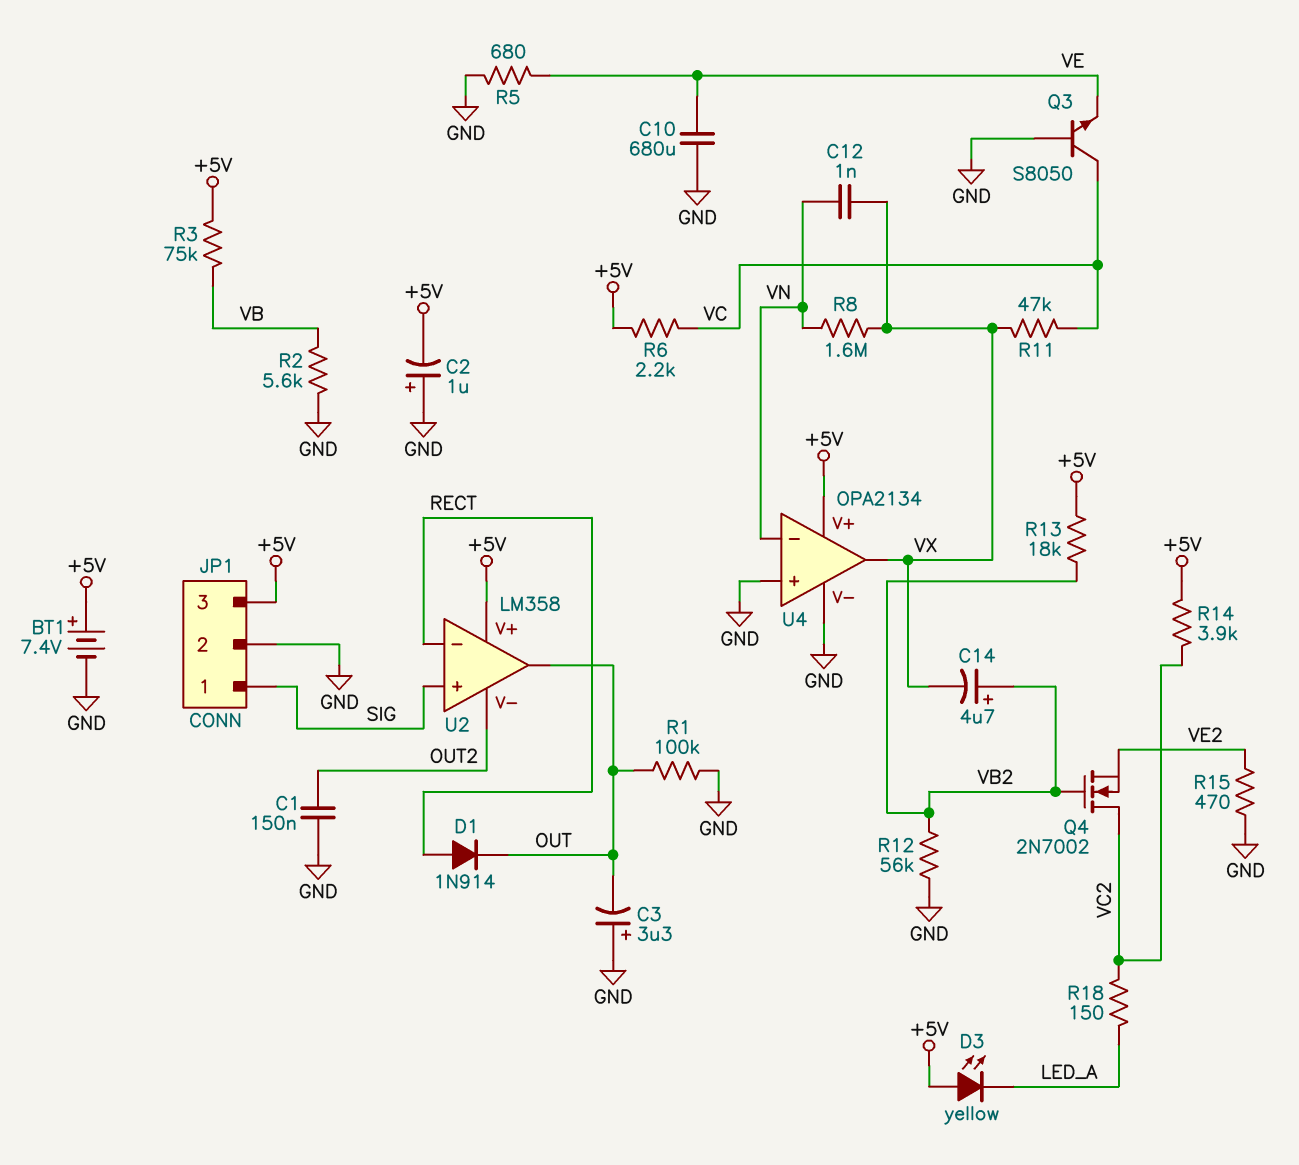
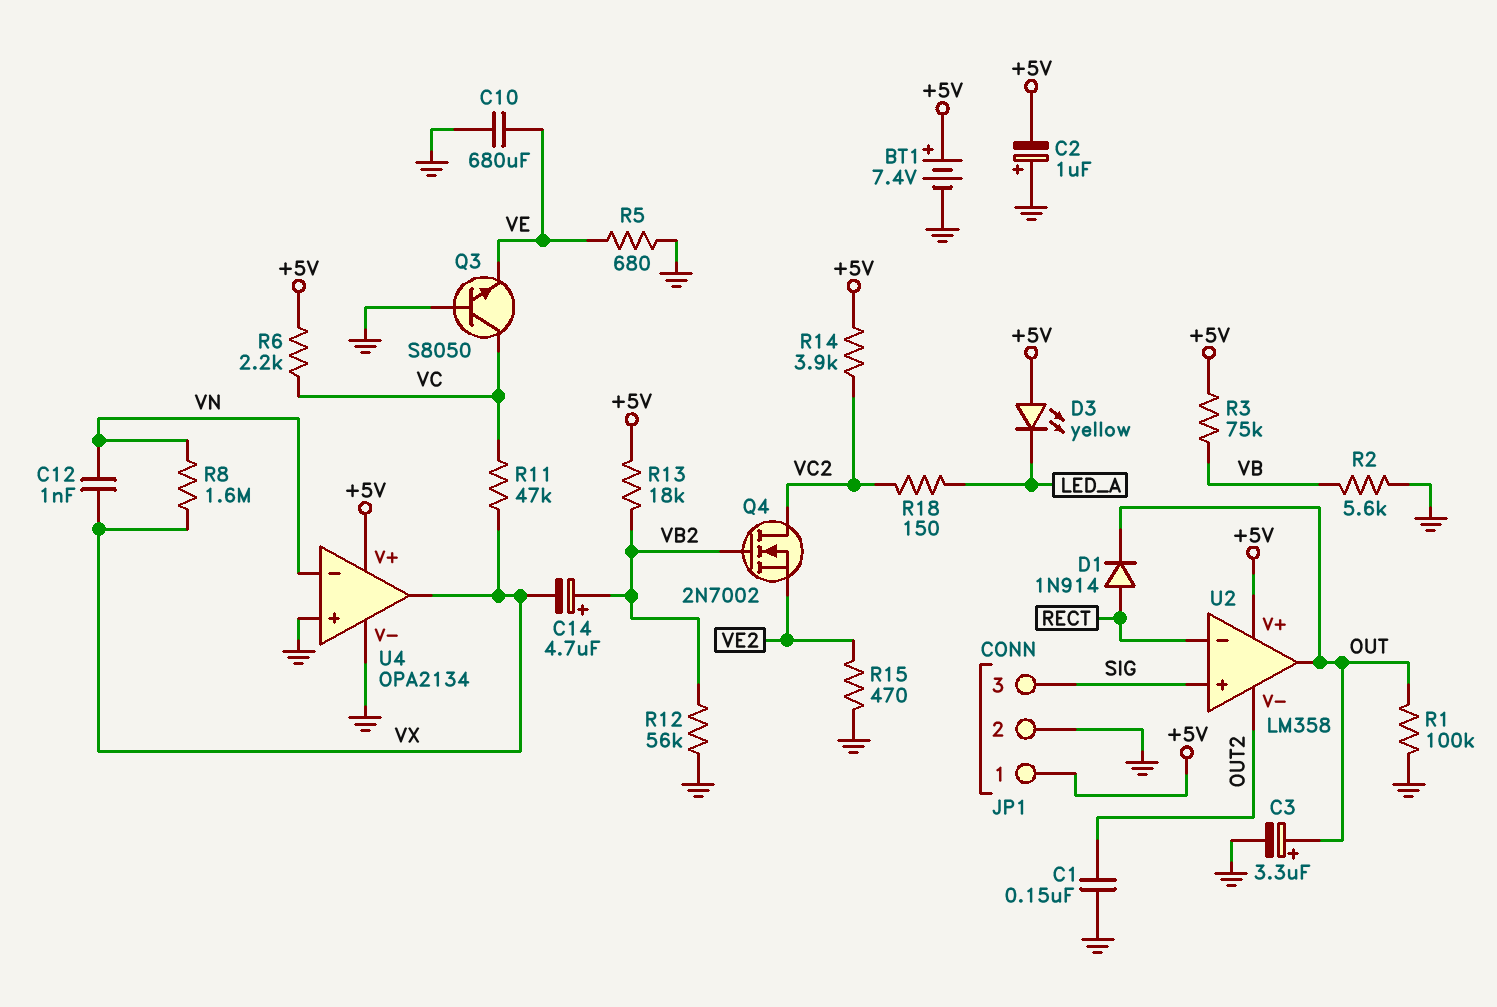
C3: 3.3uF (plus GND, minus OUT) -> 3.3uF (plus OUT, minus GND)
JP1 pin 1: SIG -> +5V
JP1 pin 3: +5V -> SIG

